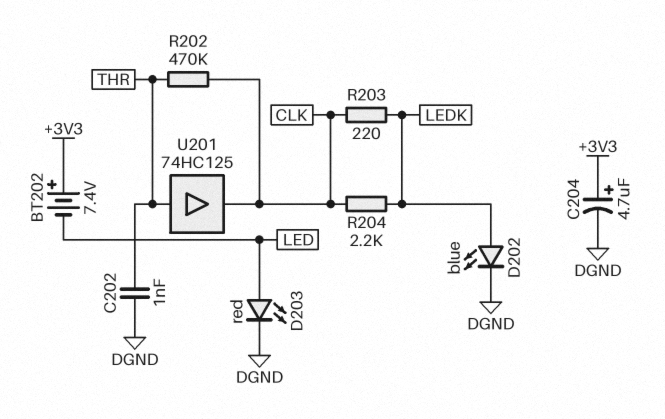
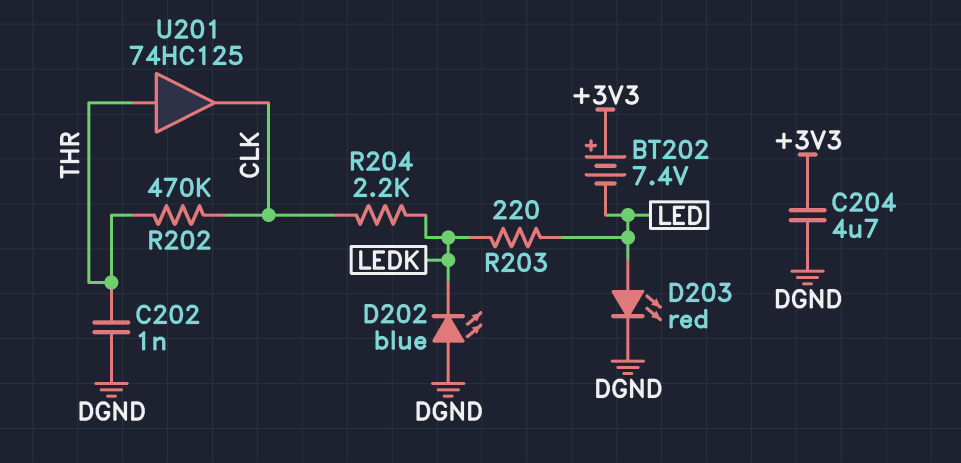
C204: 4.7uF (plus +3V3, minus DGND) -> 4.7uF (+3V3, DGND)
D202: LED blue (A LEDK, K DGND) -> LED blue (A DGND, K LEDK)
R203: 220 (CLK, LEDK) -> 220 (LED, LEDK)

